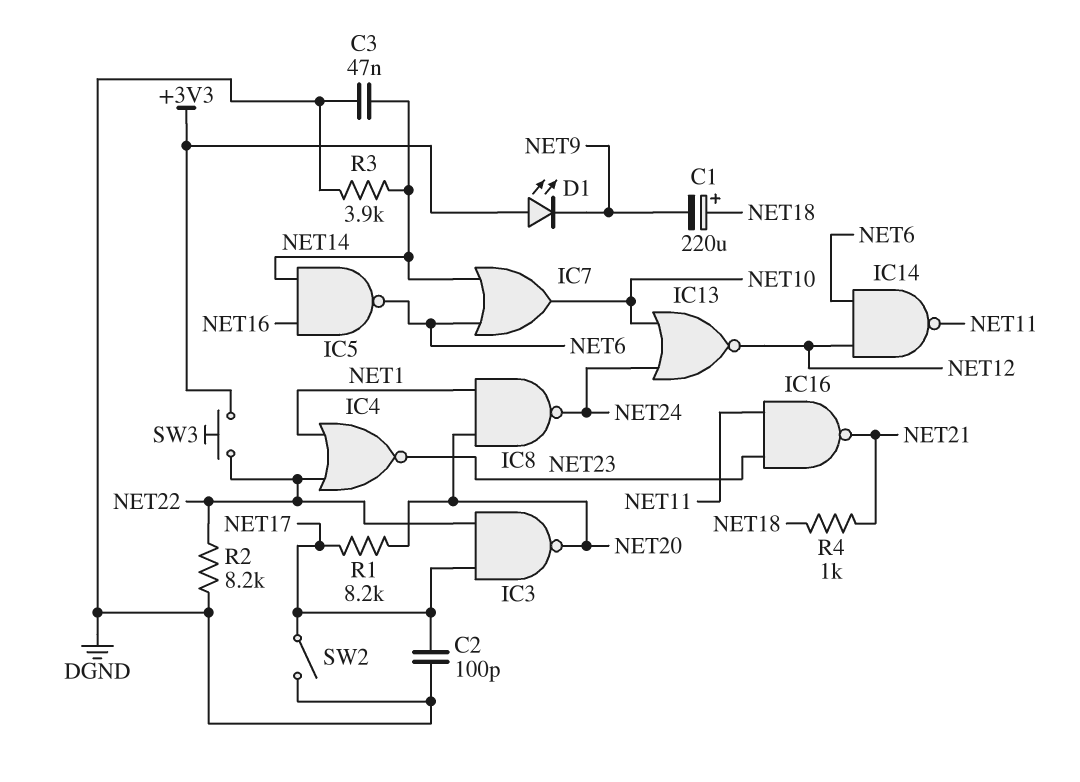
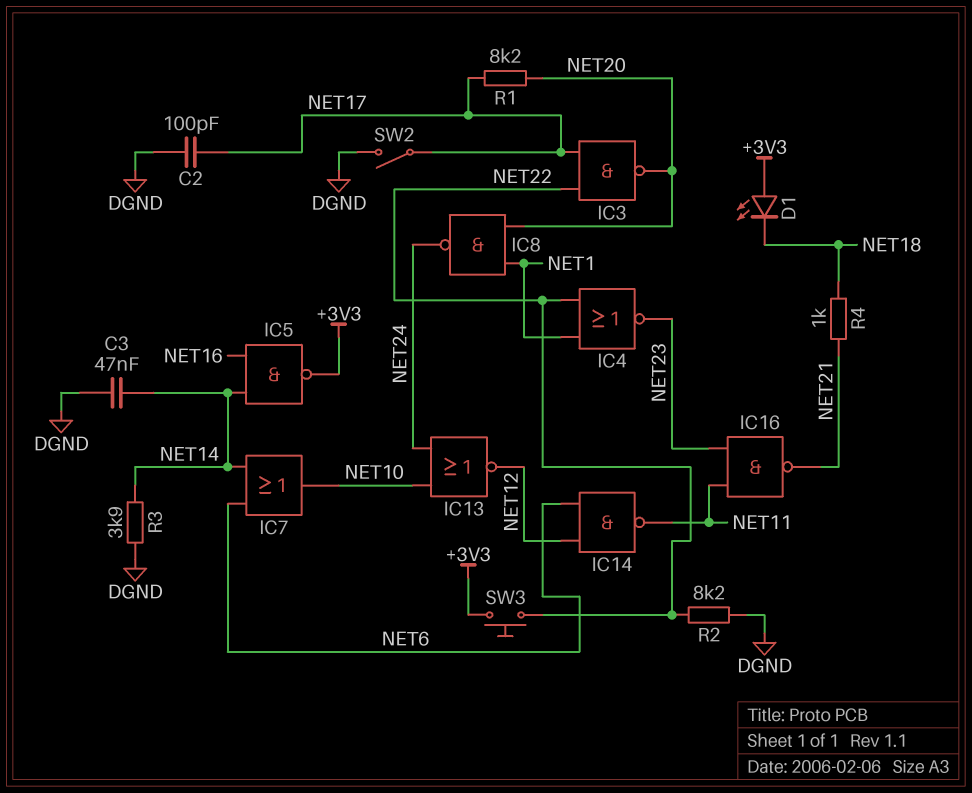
C1: 220uF (plus NET18, minus NET9) -> none
D1: LED (A +3V3, K NET9) -> LED (A +3V3, K NET18)
IC5: NAND (in NET14, in NET16, out NET6) -> NAND (in NET14, in NET16, out +3V3)

